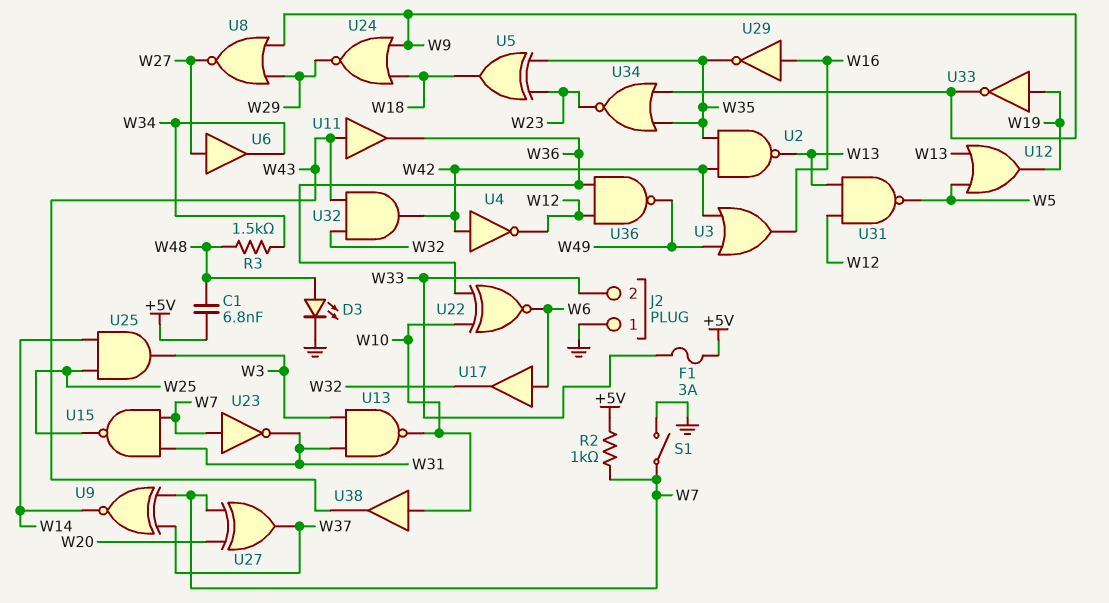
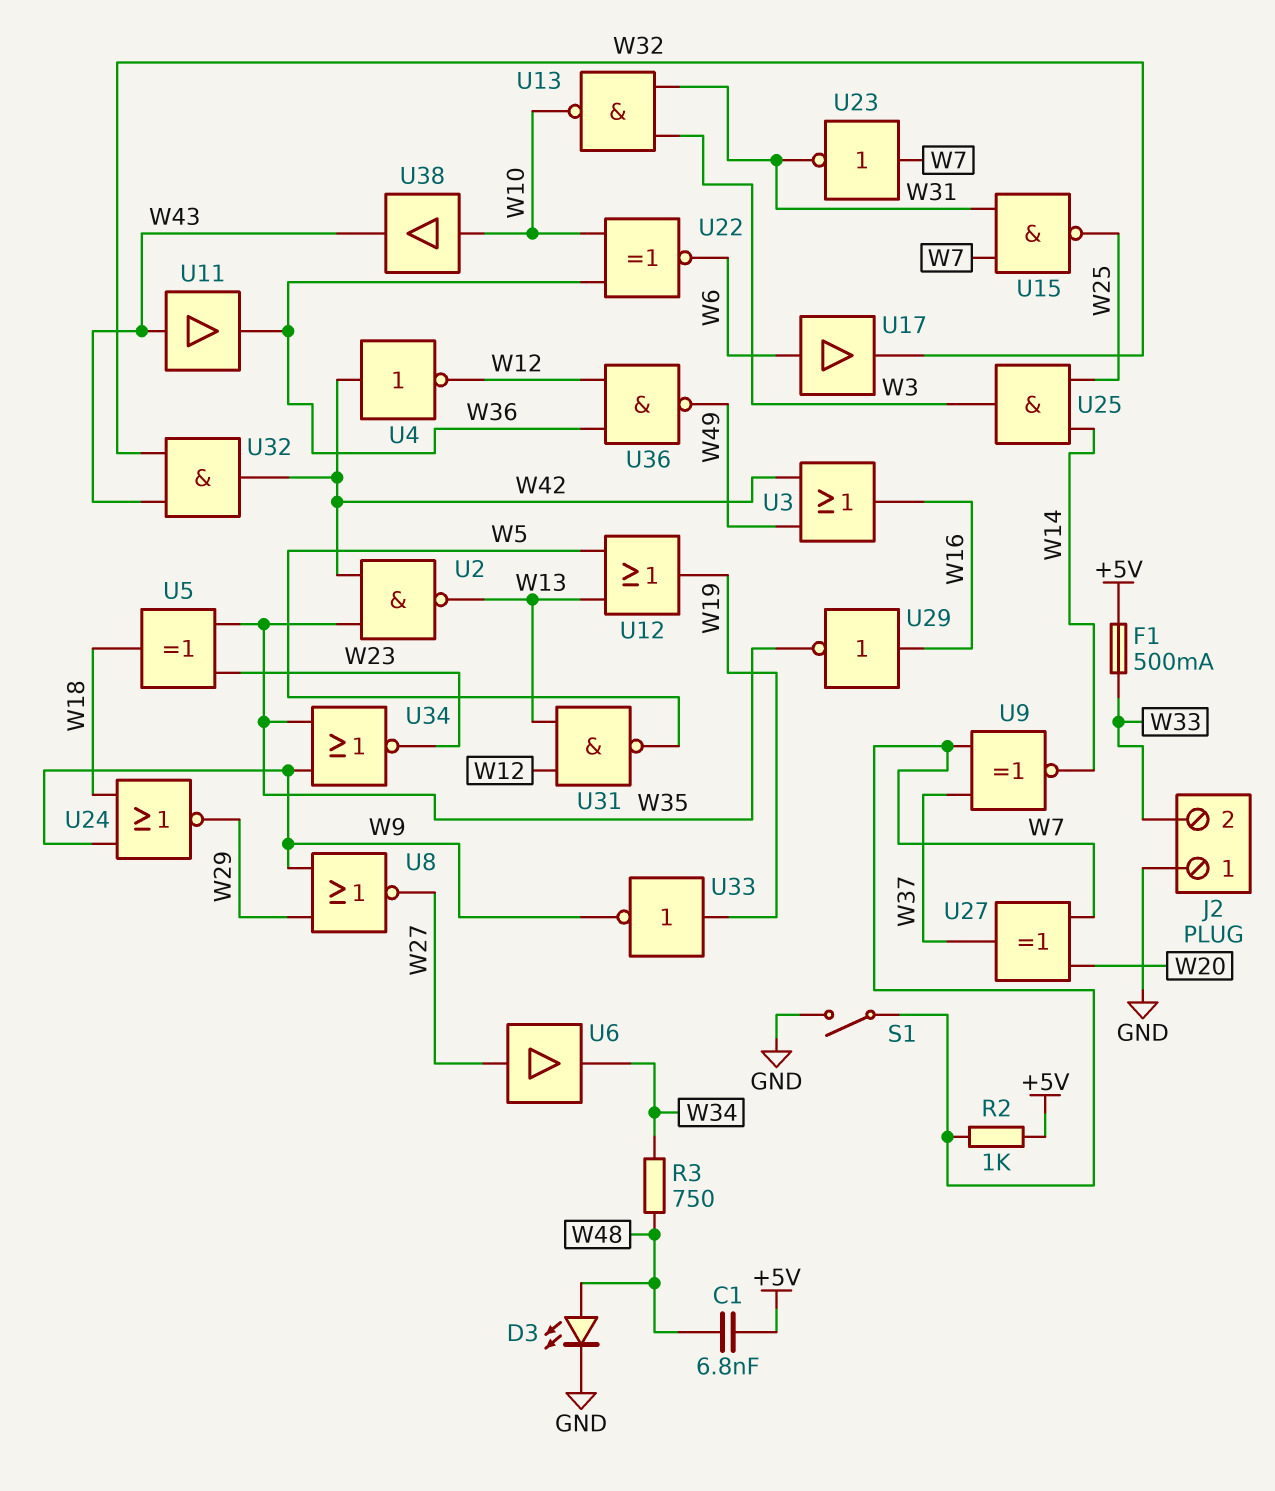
F1: 3A (+5V, W33) -> 500mA (+5V, W33)
R3: 1.5k (W34, W48) -> 750 (W34, W48)

